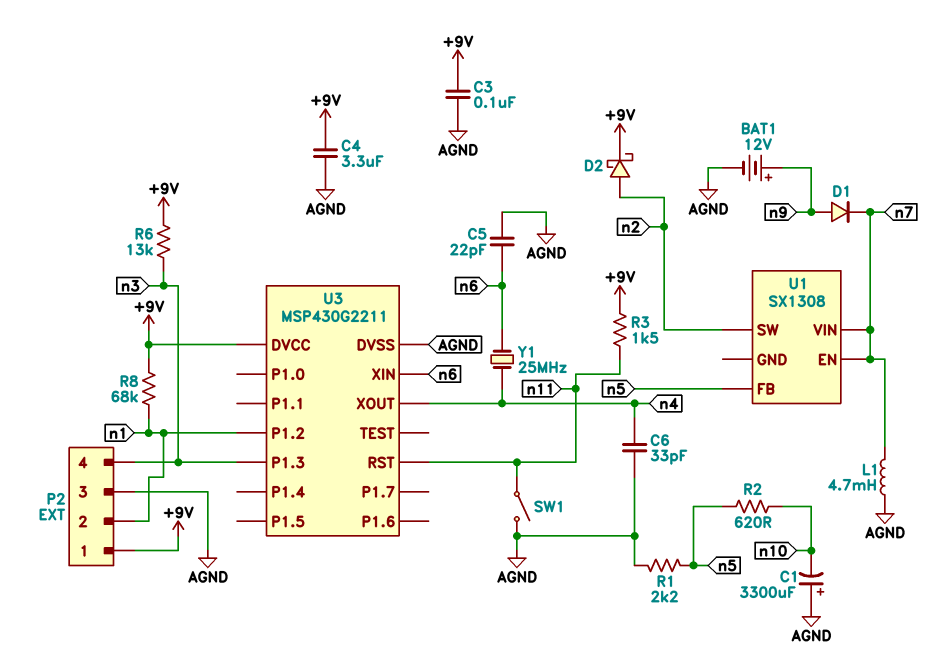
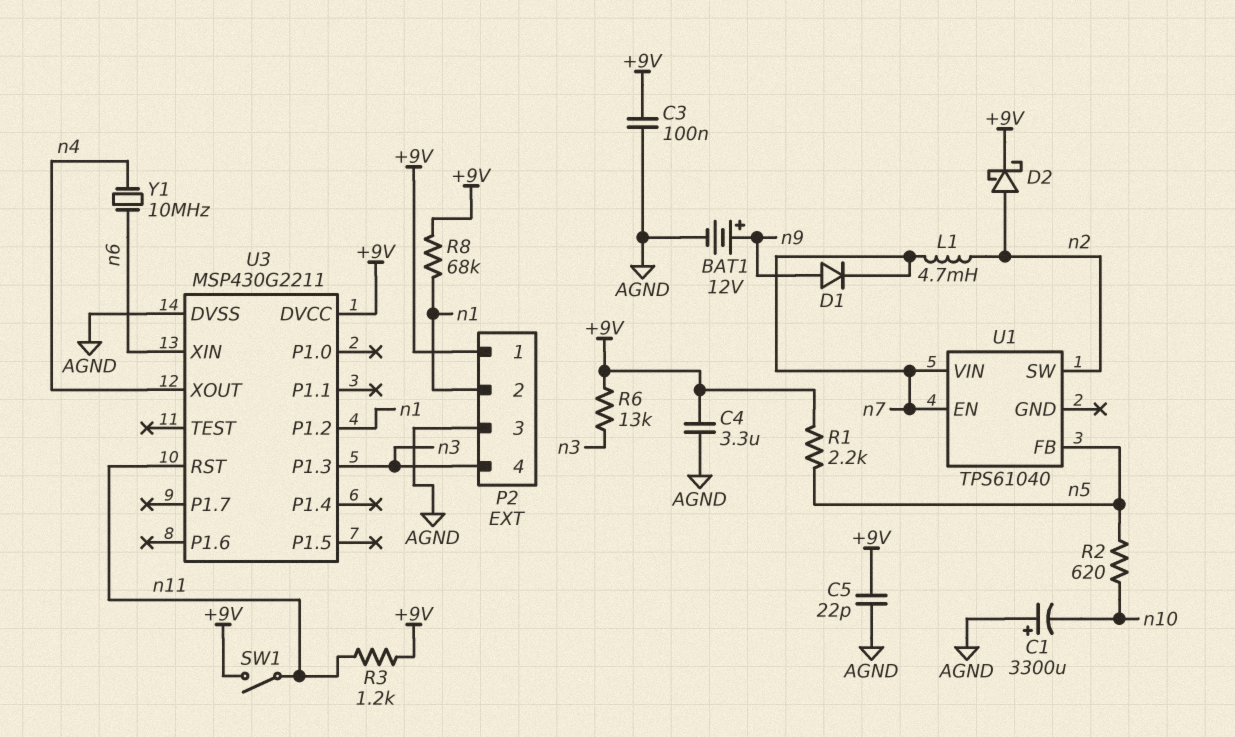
C5: 22pF (AGND, n6) -> 22pF (+9V, AGND)
C6: 33pF (AGND, n4) -> none
L1: 4.7mH (AGND, n7) -> 4.7mH (n2, n7)
R1: 2.2k (AGND, n5) -> 2.2k (+9V, n5)
R3: 1.5k (+9V, n11) -> 1.2k (+9V, n11)
SW1: switch (AGND, n11) -> switch (+9V, n11)
U1: SX1308 -> TPS61040
Y1: 25MHz (n4, n6) -> 10MHz (n4, n6)

